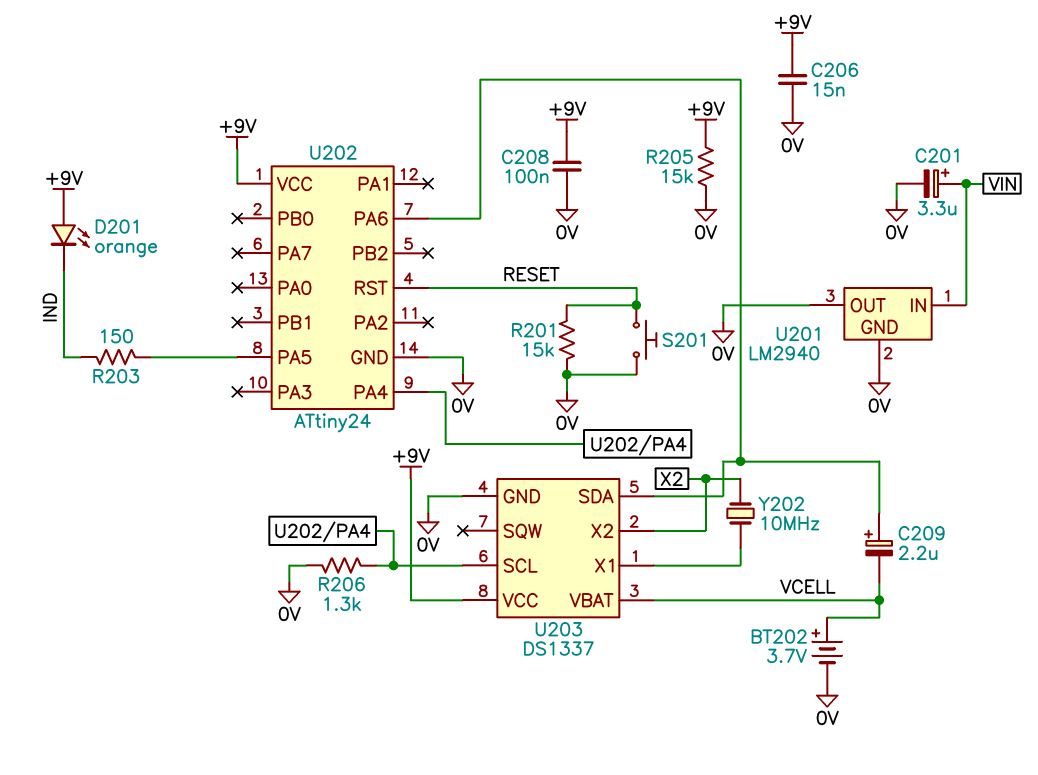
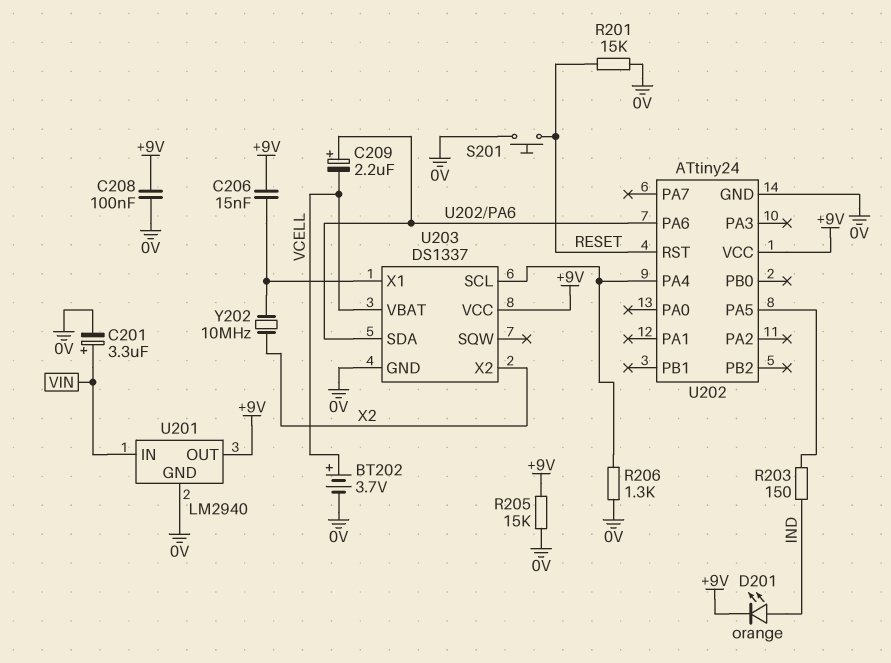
C206: 15nF (+9V, 0V) -> 15nF (+9V, U203/X1)
D201: LED orange (A +9V, K IND) -> LED orange (A IND, K +9V)
U201 pin OUT: 0V -> +9V

